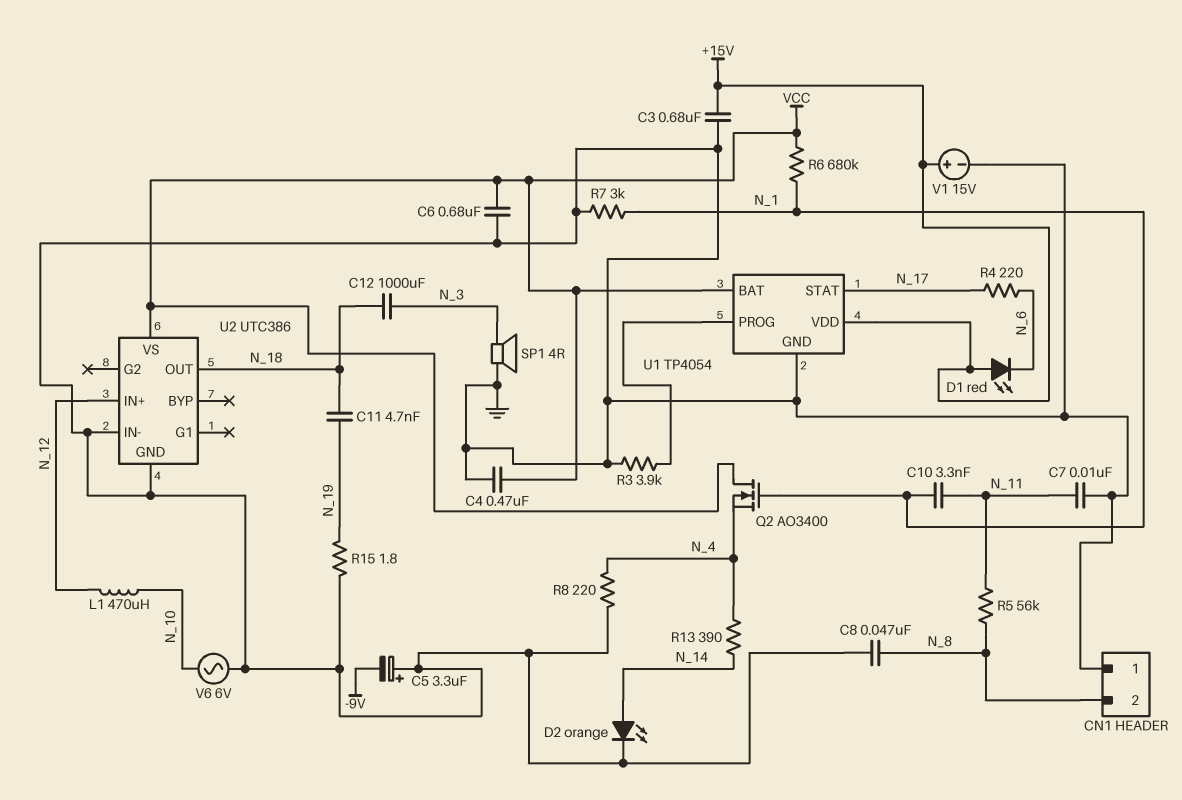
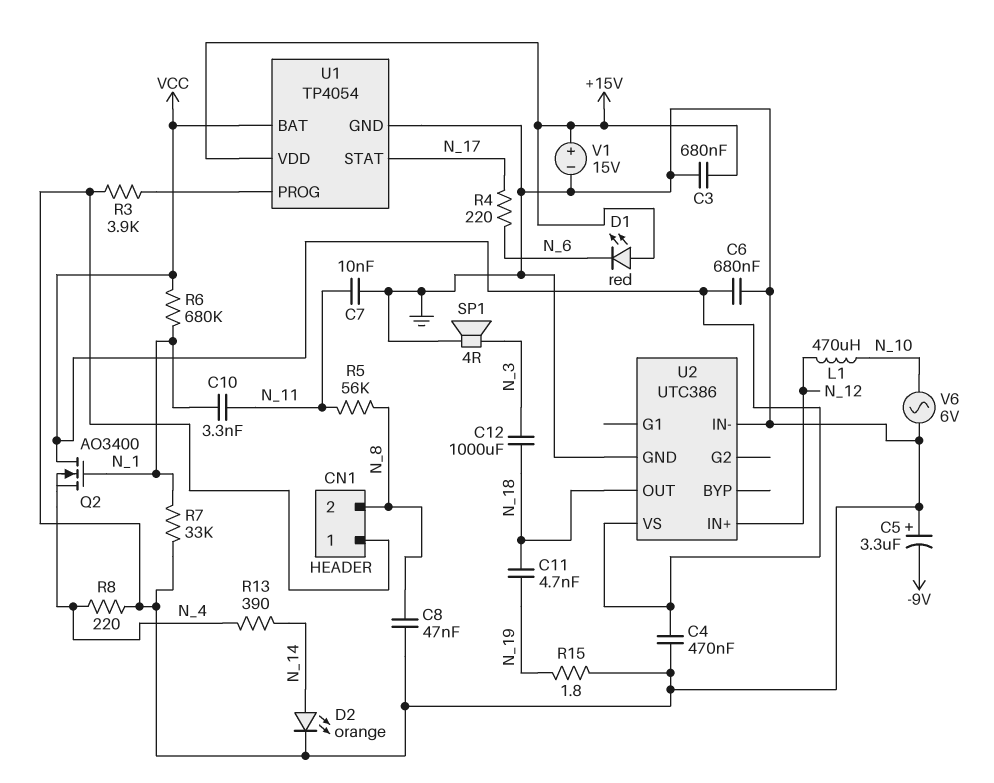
R7: 3k (GND, N_1) -> 33k (GND, N_1)

